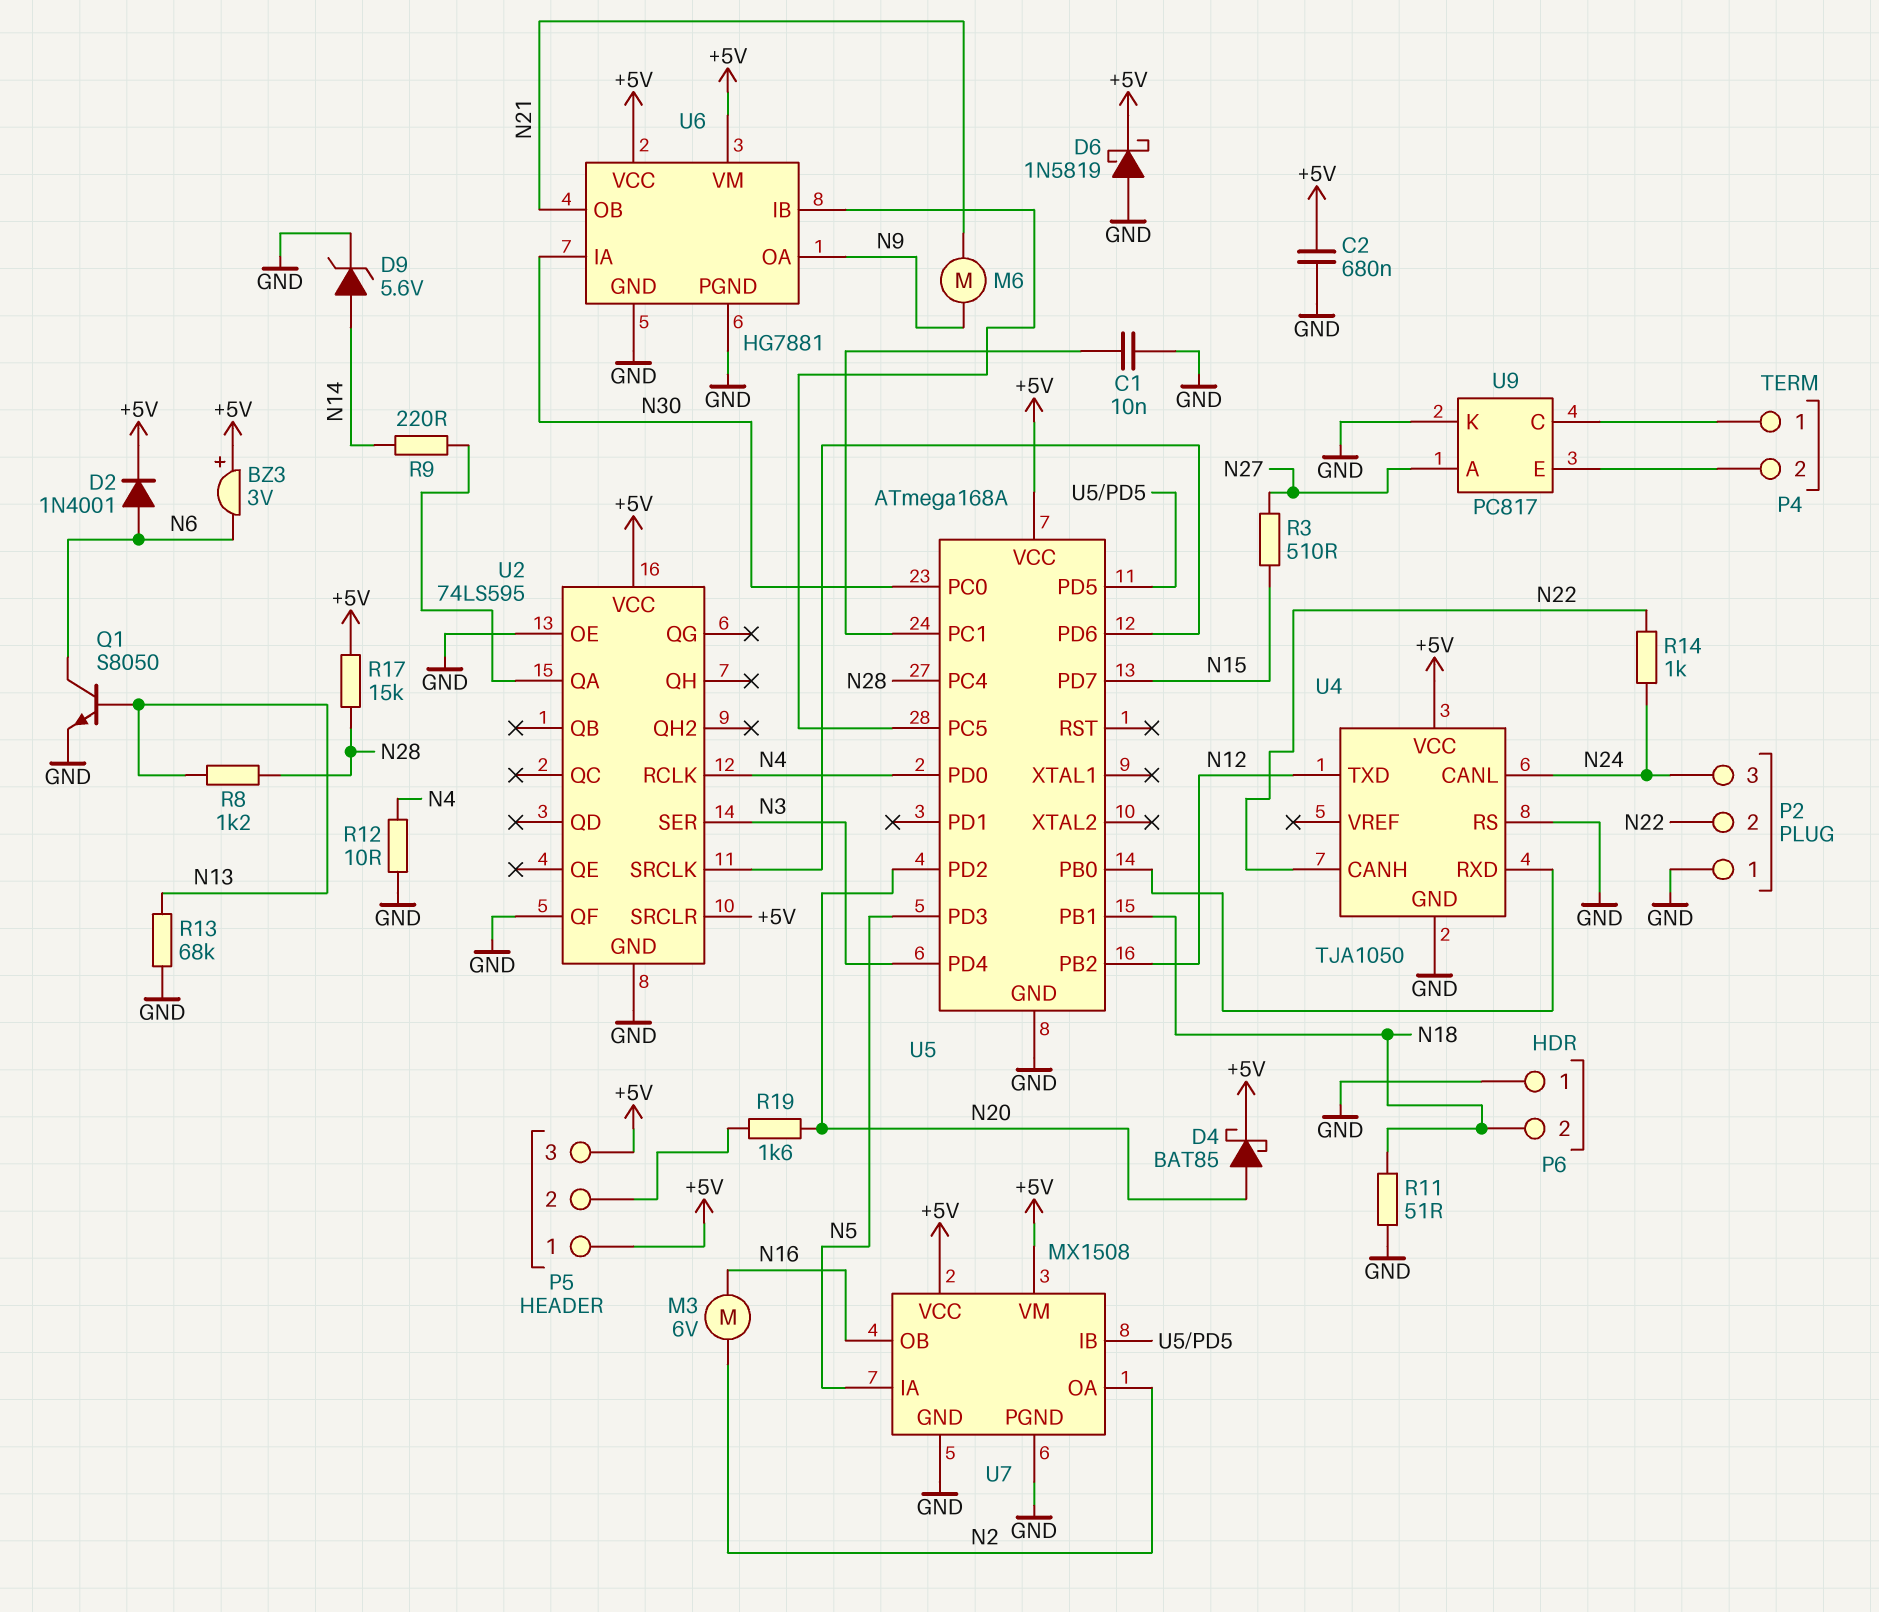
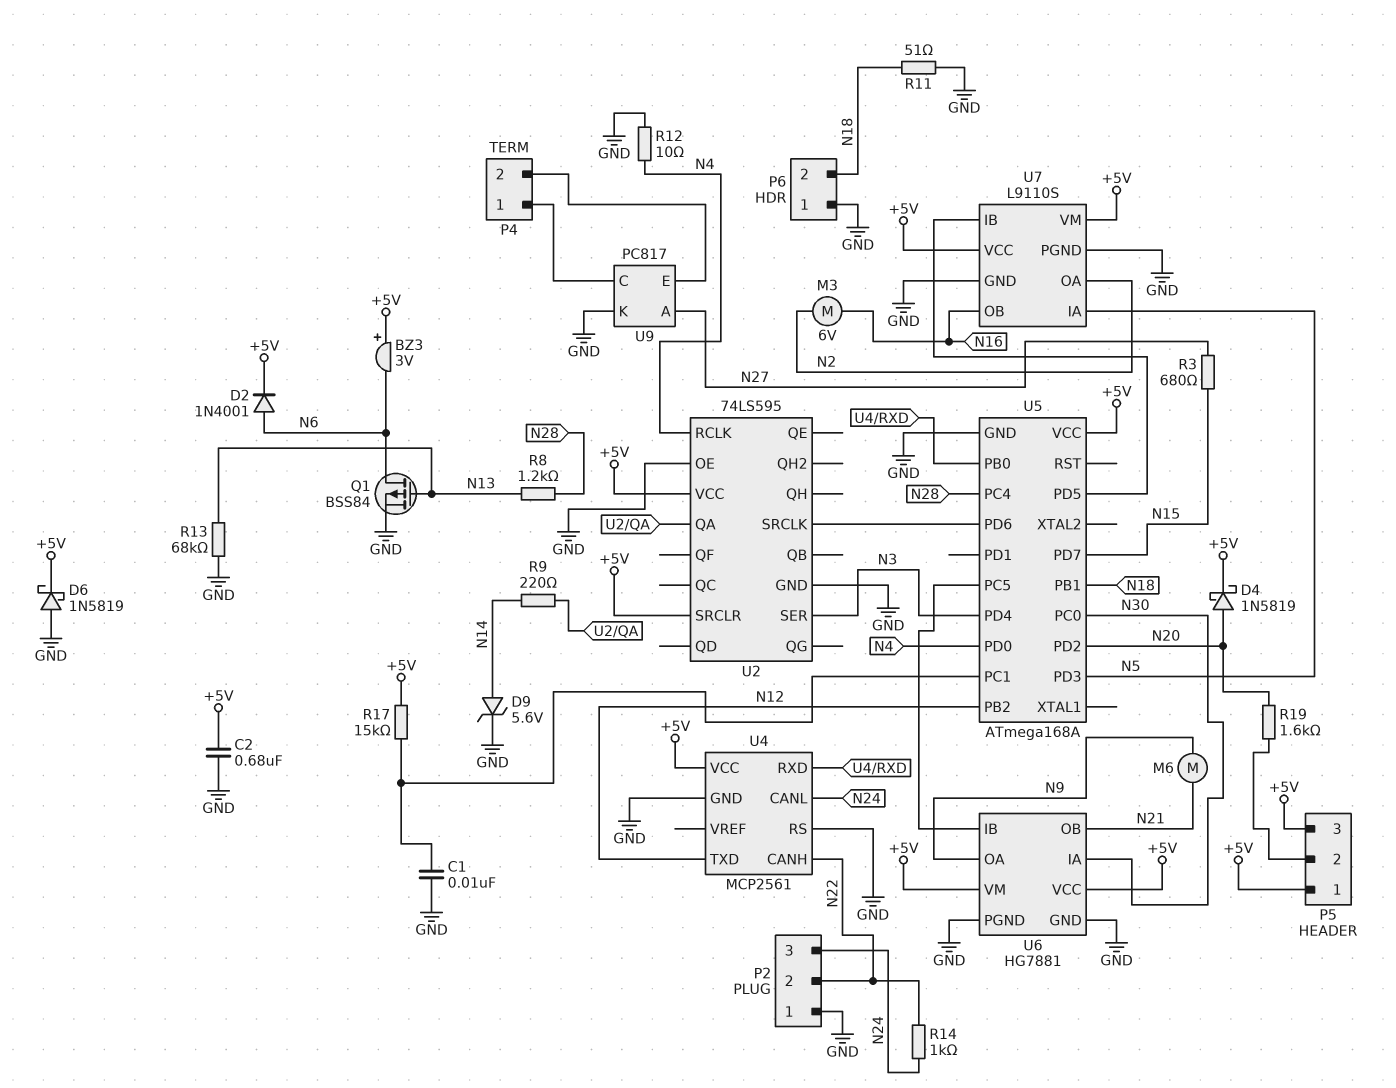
D4: schottky BAT85 (A N20, K +5V) -> schottky 1N5819 (A N20, K +5V)
Q1: NPN S8050 (B N13, C N6, E GND) -> PMOS BSS84 (G N13, D N6, S GND)
R3: 510 (N15, N27) -> 680 (N15, N27)
R17: 15k (+5V, N28) -> 15k (+5V, U5/PC1)
U2 pin QF: GND -> none
U4: TJA1050 -> MCP2561
U7: MX1508 -> L9110S

